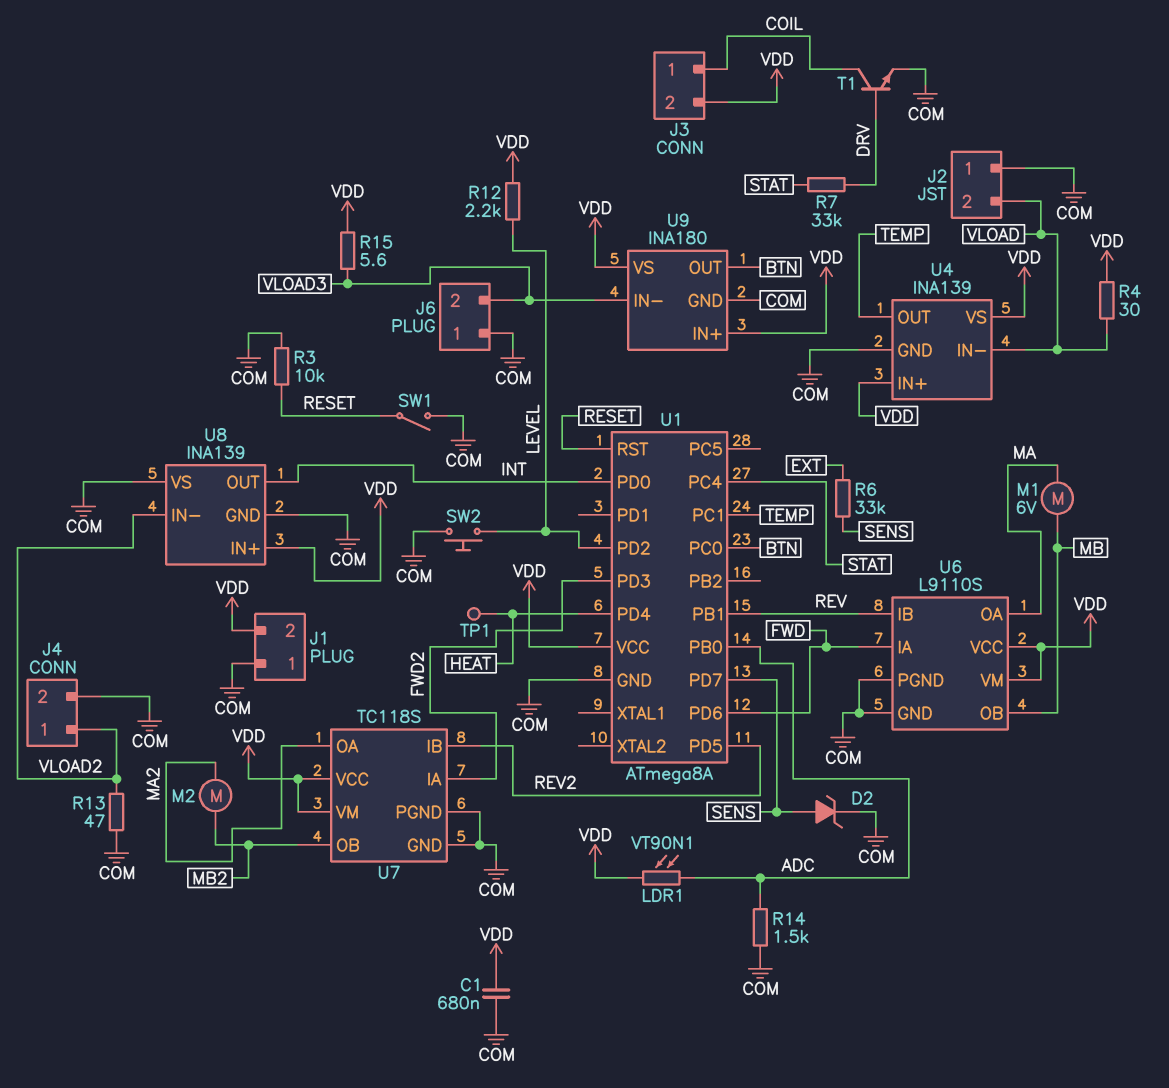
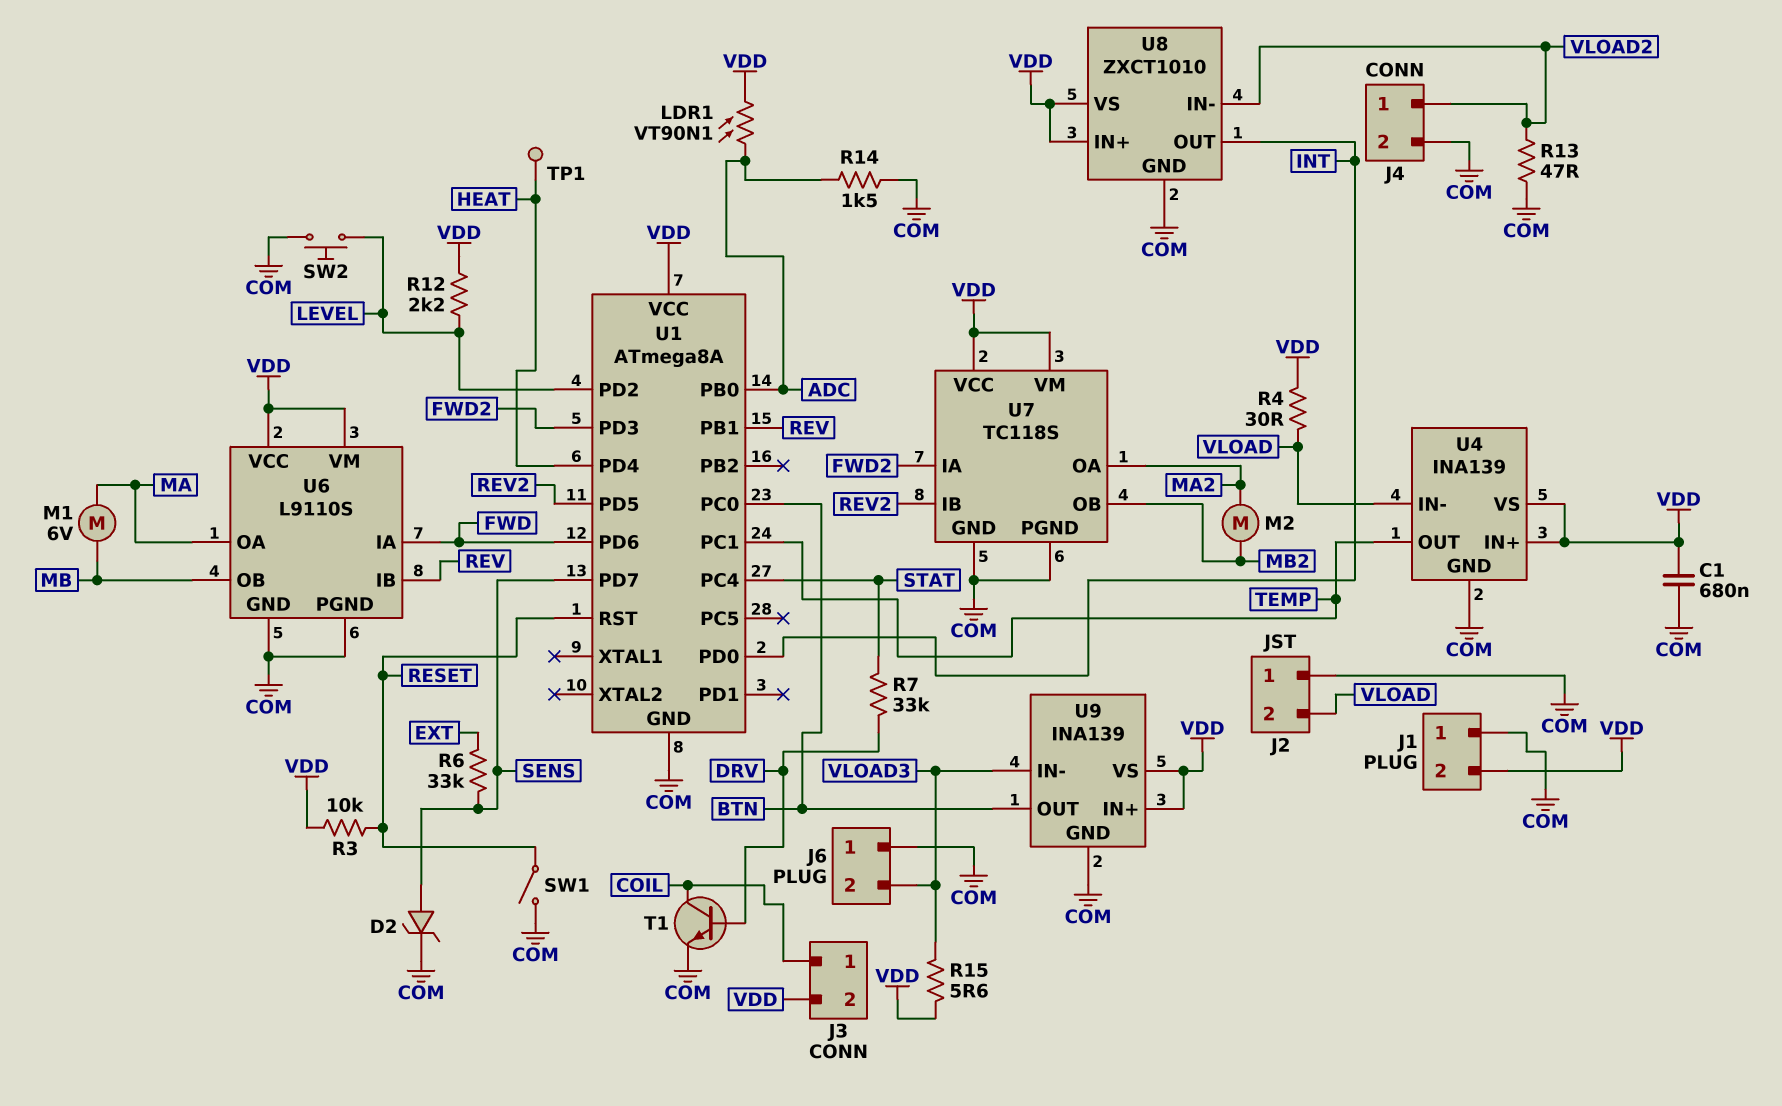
R3: 10k (COM, RESET) -> 10k (RESET, VDD)
U8: INA139 -> ZXCT1010
U8 pin VS: COM -> VDD
U9: INA180 -> INA139

